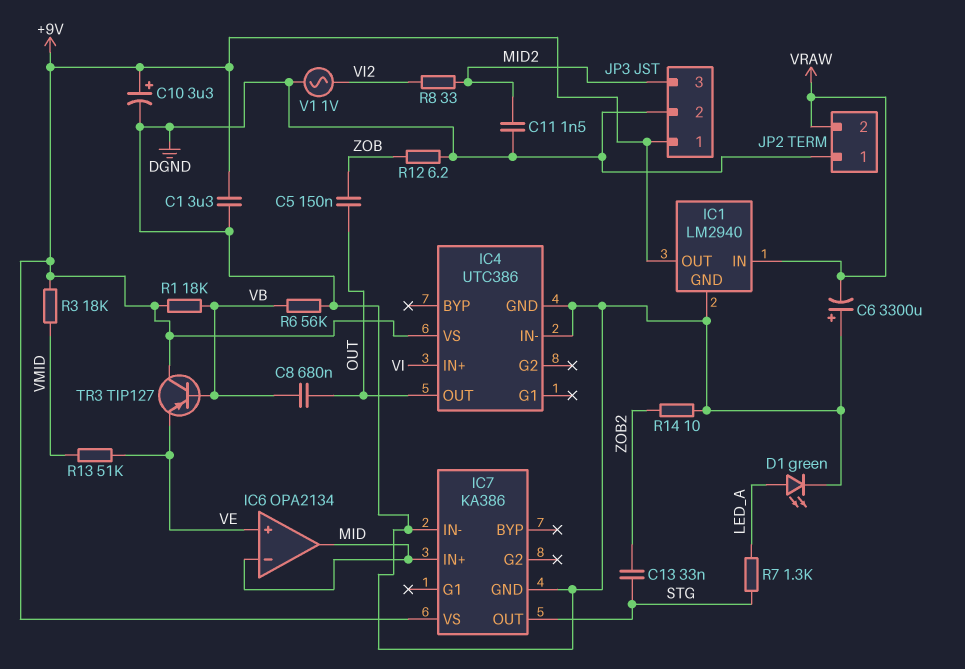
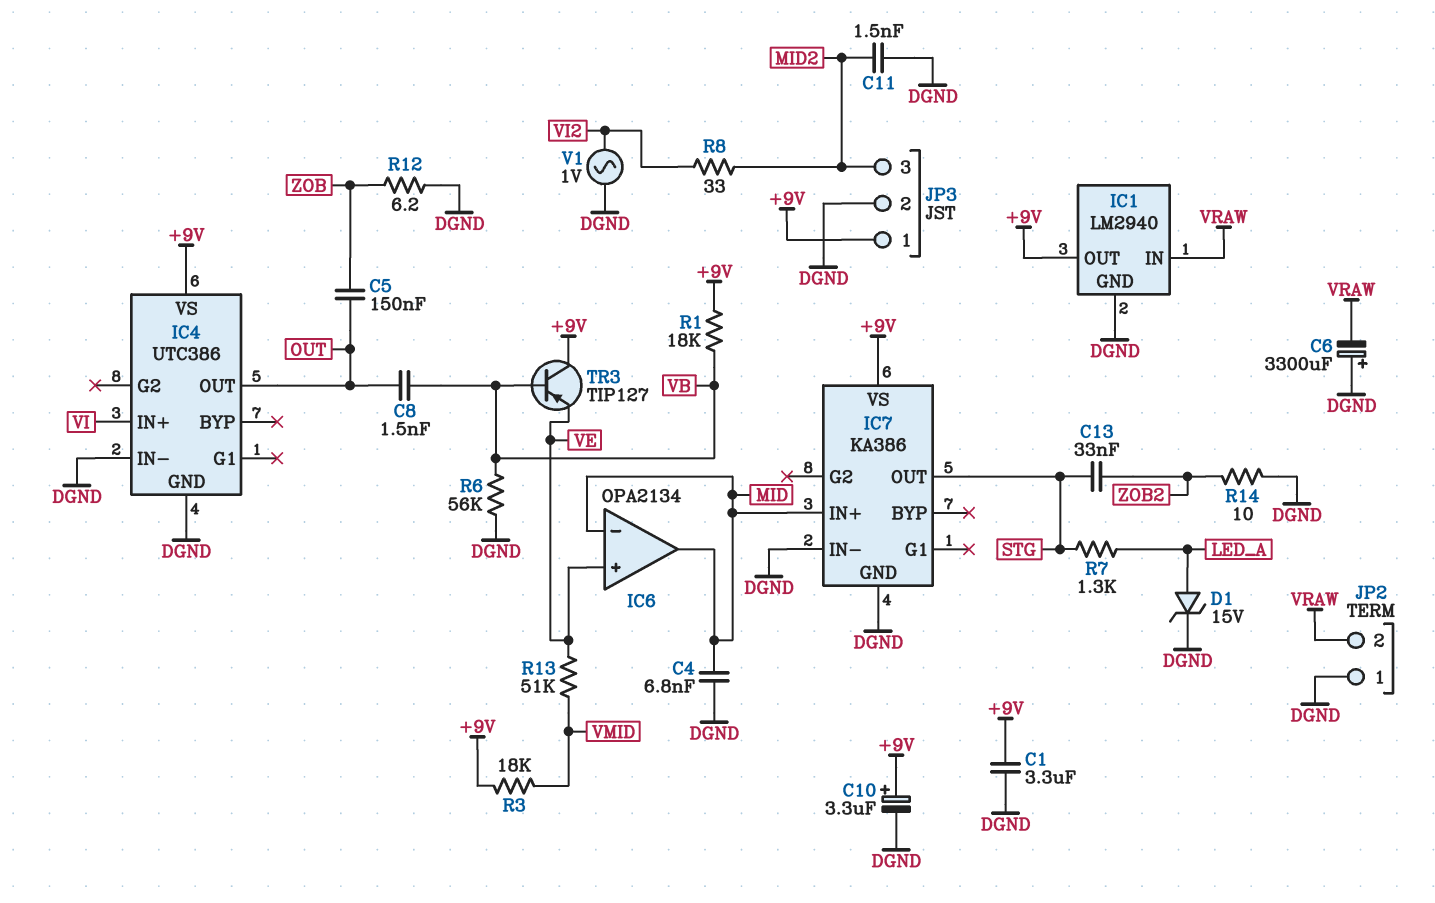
C4: none -> 6.8nF (DGND, MID)
C8: 680nF (OUT, VB) -> 1.5nF (OUT, VB)
D1: LED green (A LED_A, K DGND) -> zener 15V (A LED_A, K DGND)

